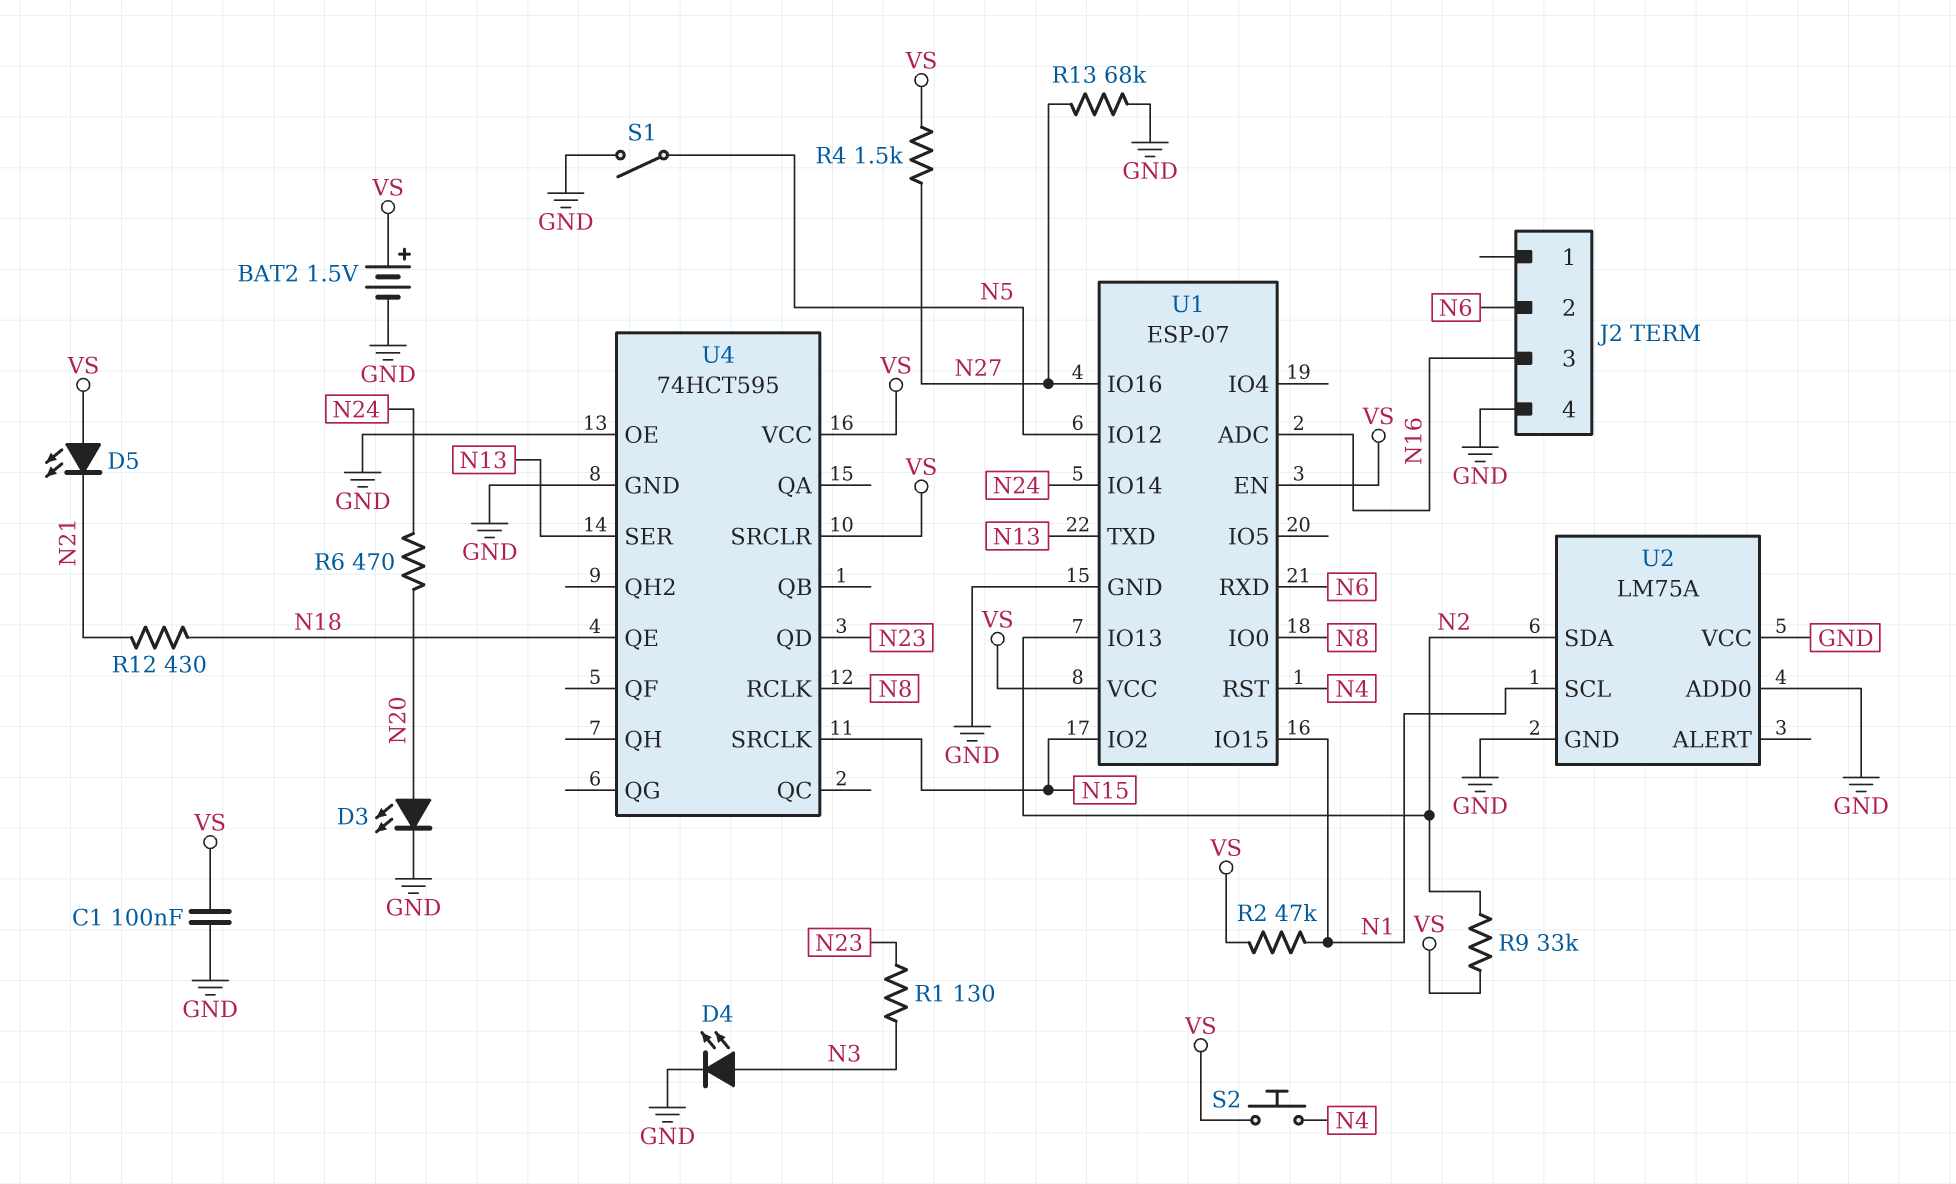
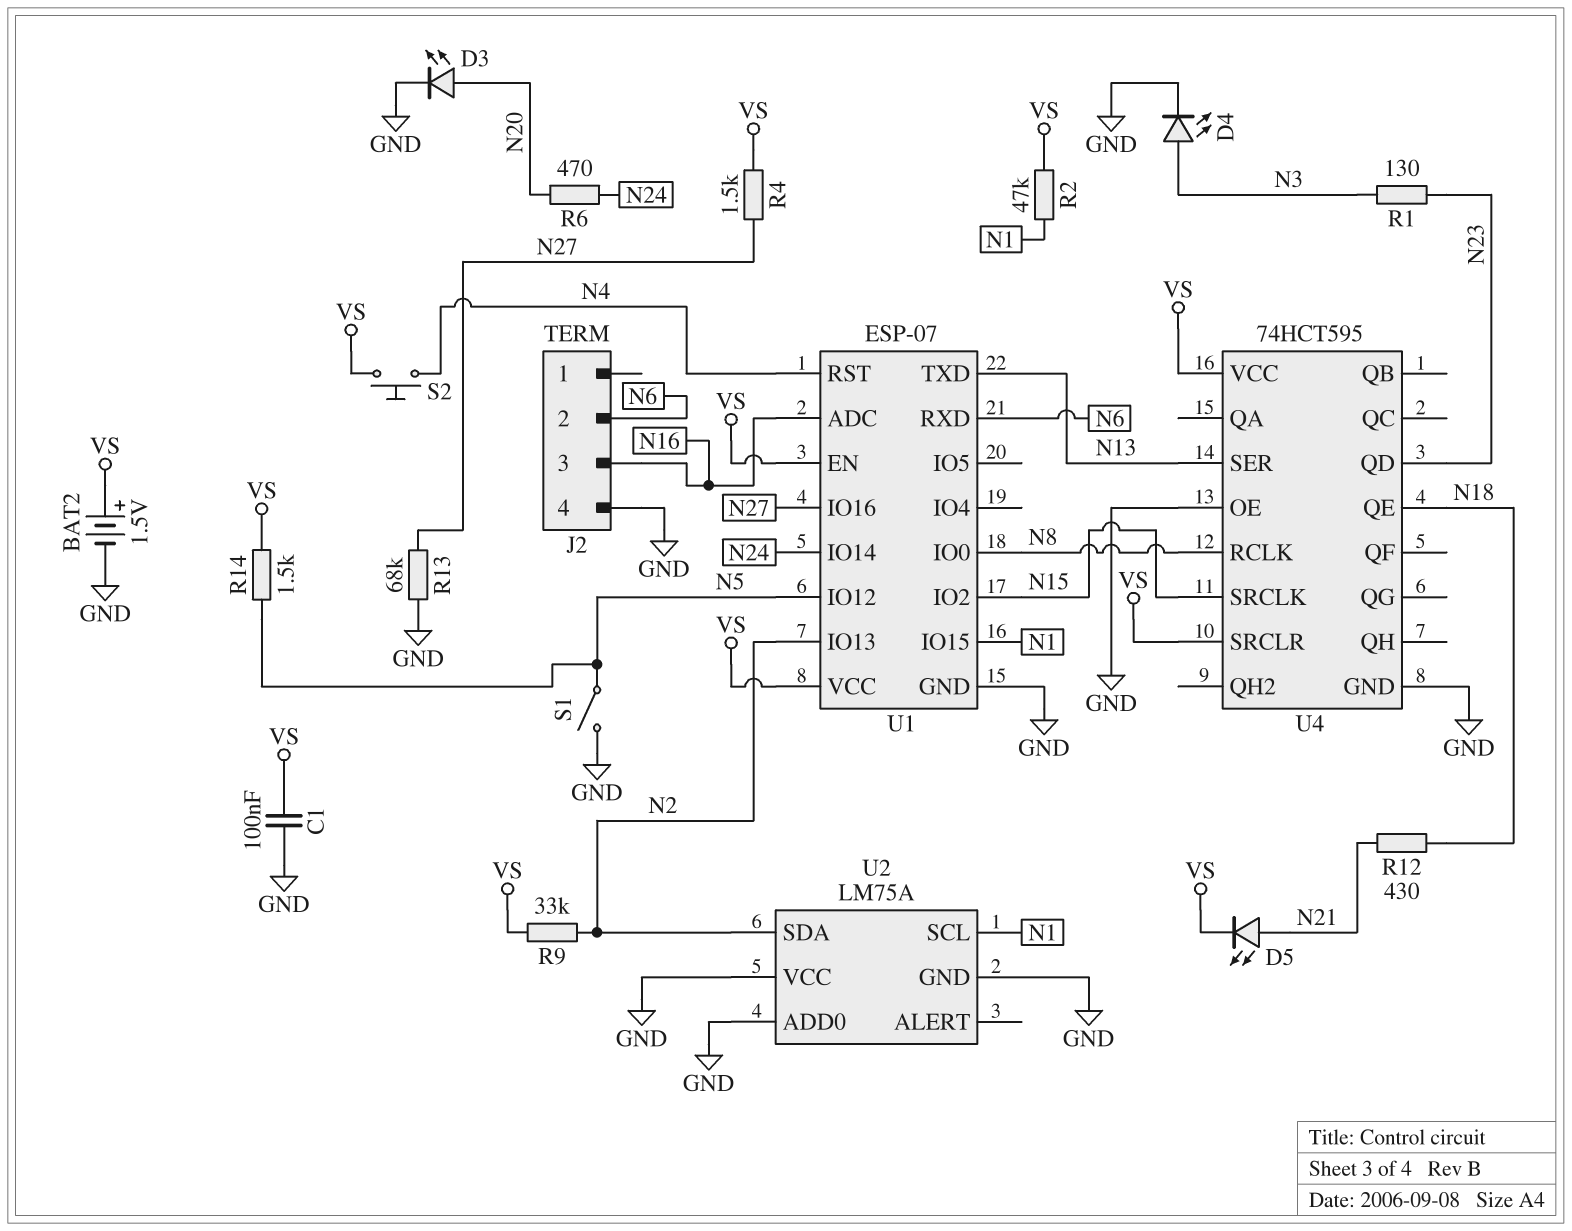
D5: LED (A VS, K N21) -> LED (A N21, K VS)
R14: none -> 1.5k (N5, VS)

